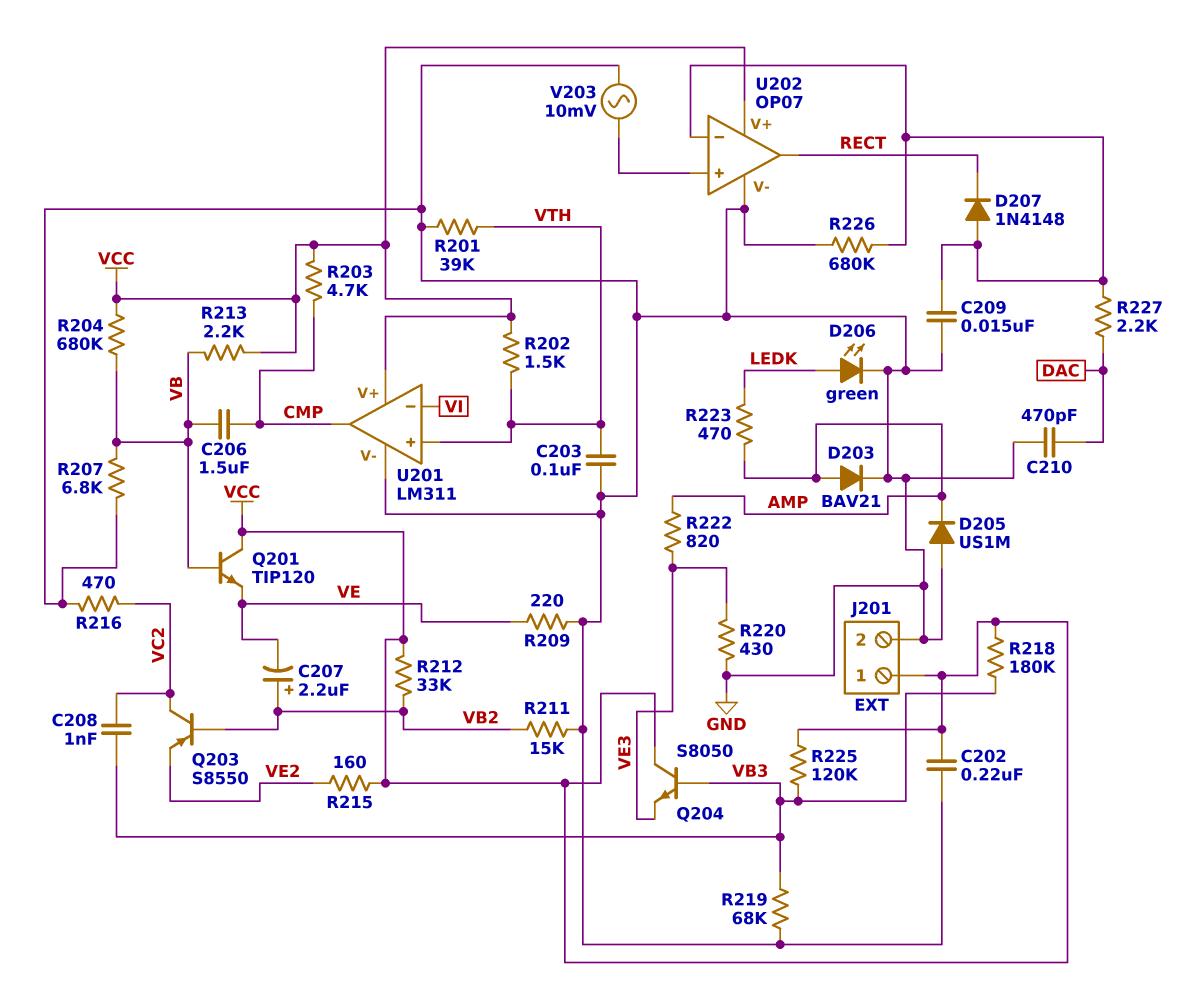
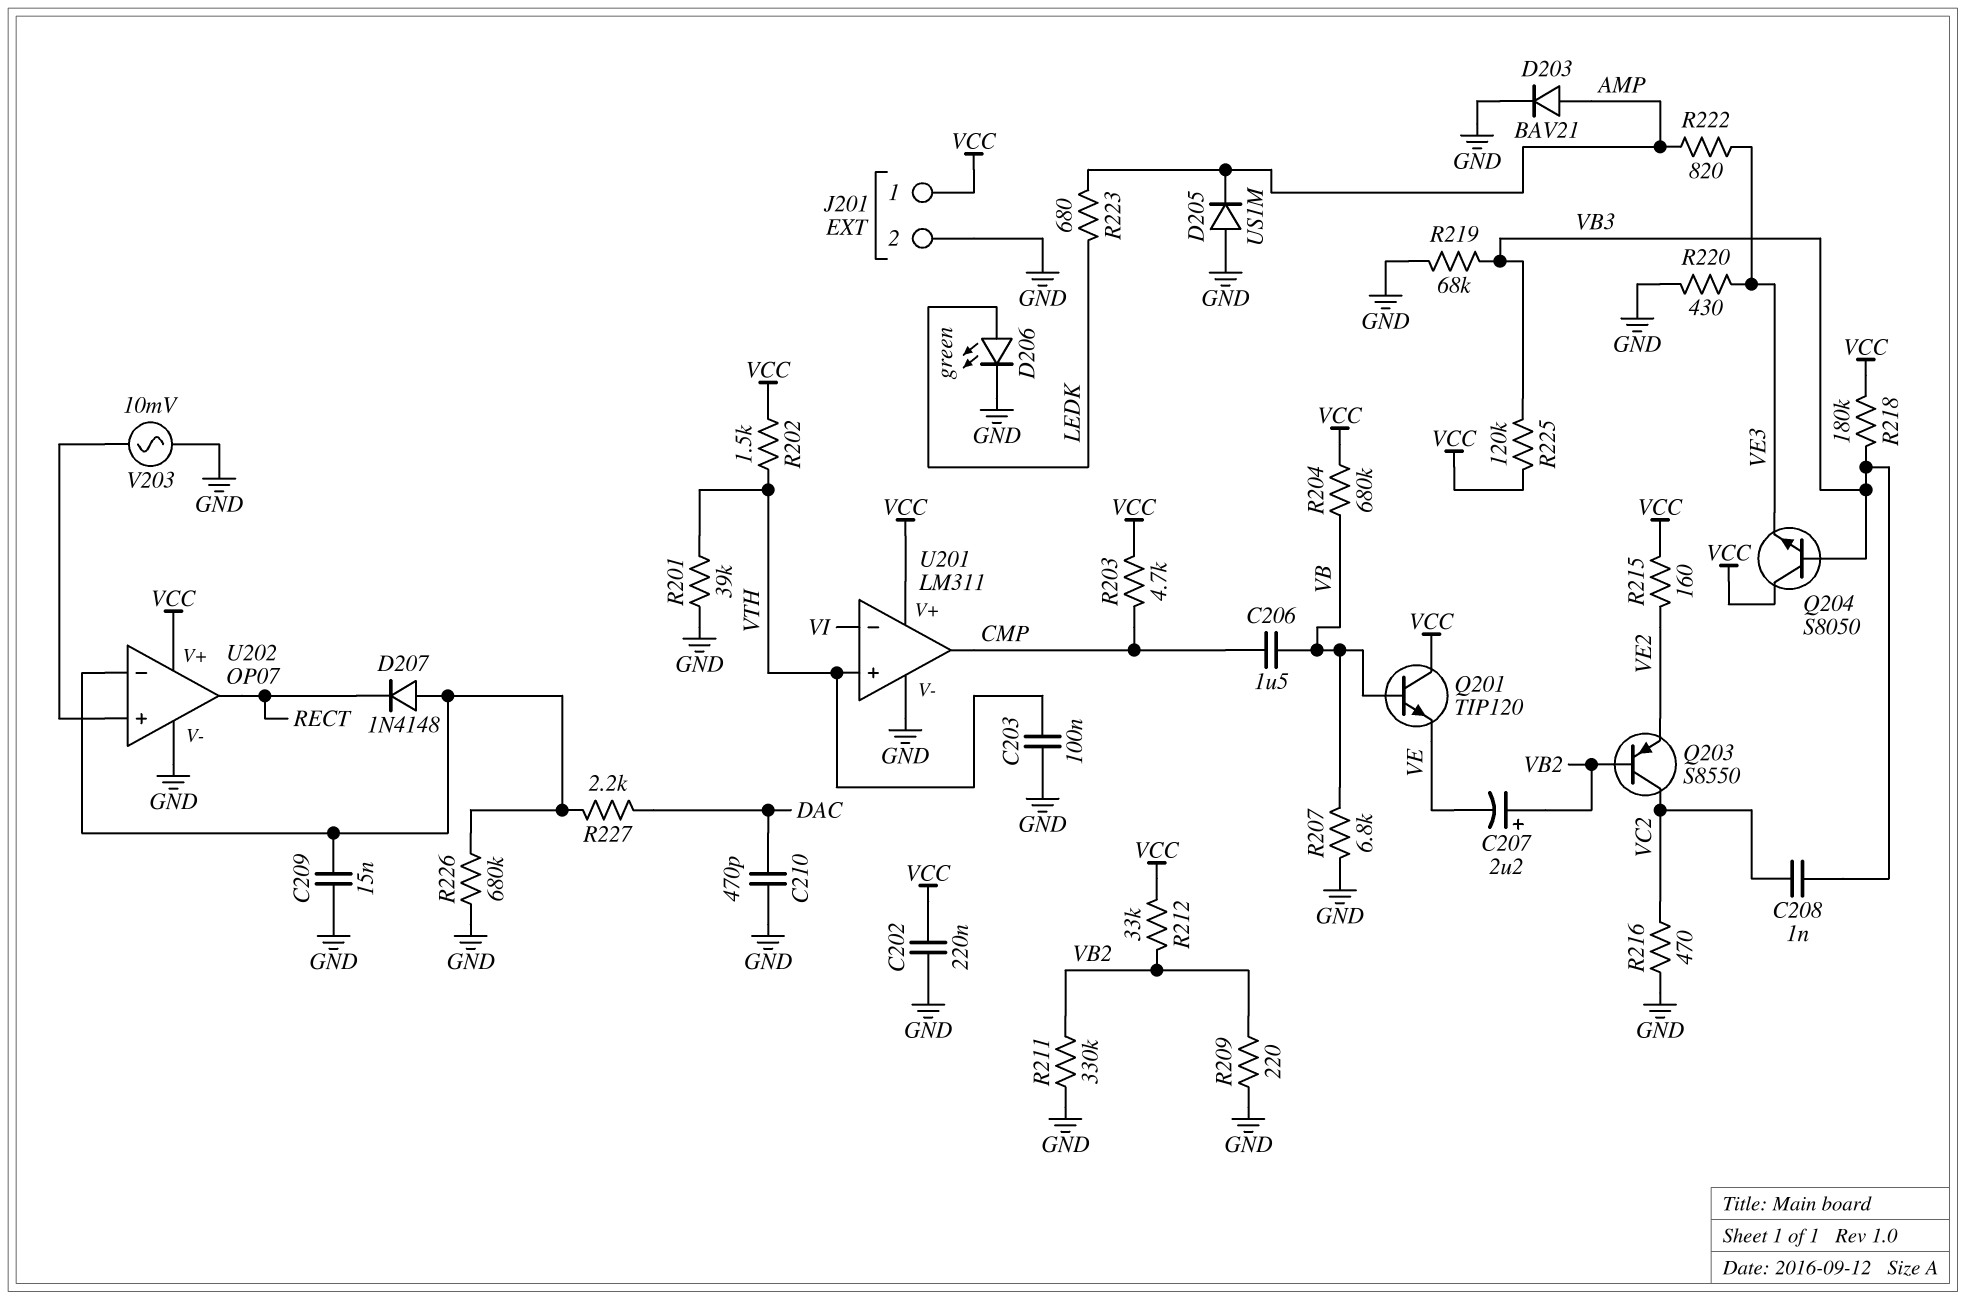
R209: 220 (GND, VE) -> 220 (GND, VB2)
R211: 15k (GND, VB2) -> 330k (GND, VB2)
R213: 2.2k (VB, VCC) -> none
R223: 470 (AMP, LEDK) -> 680 (AMP, LEDK)

